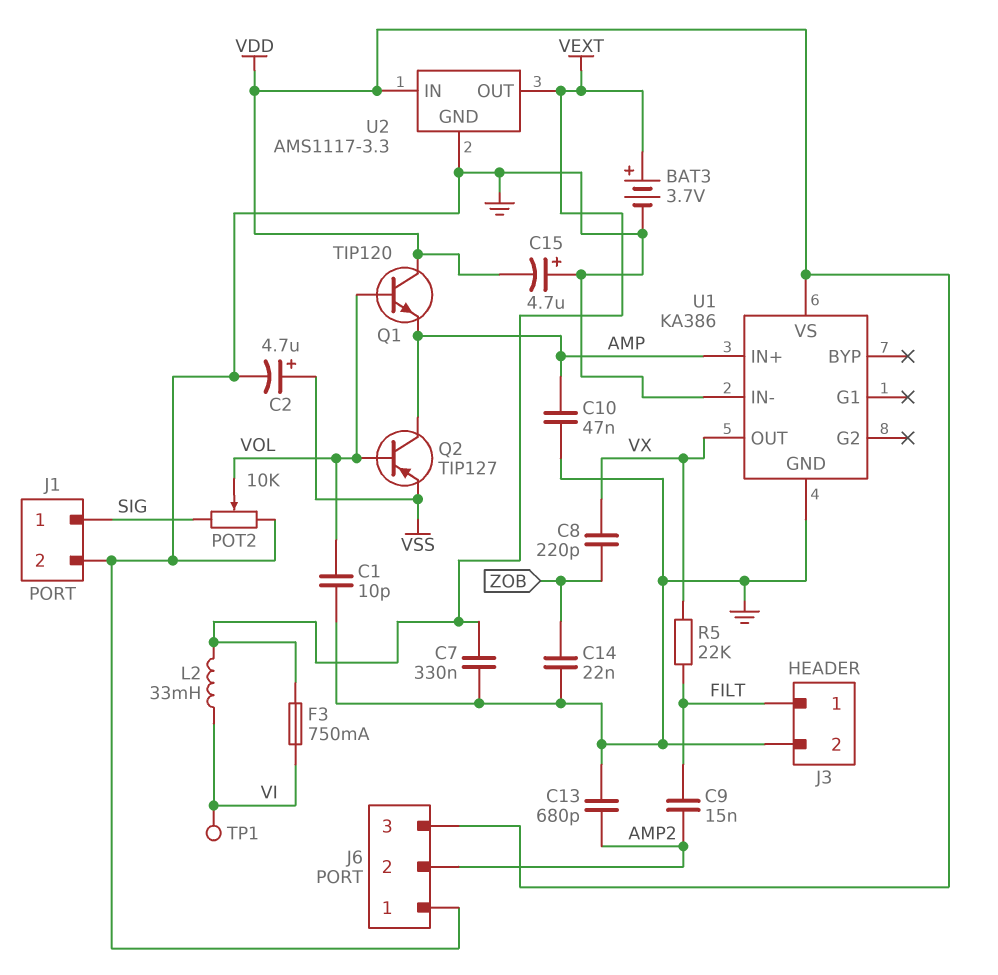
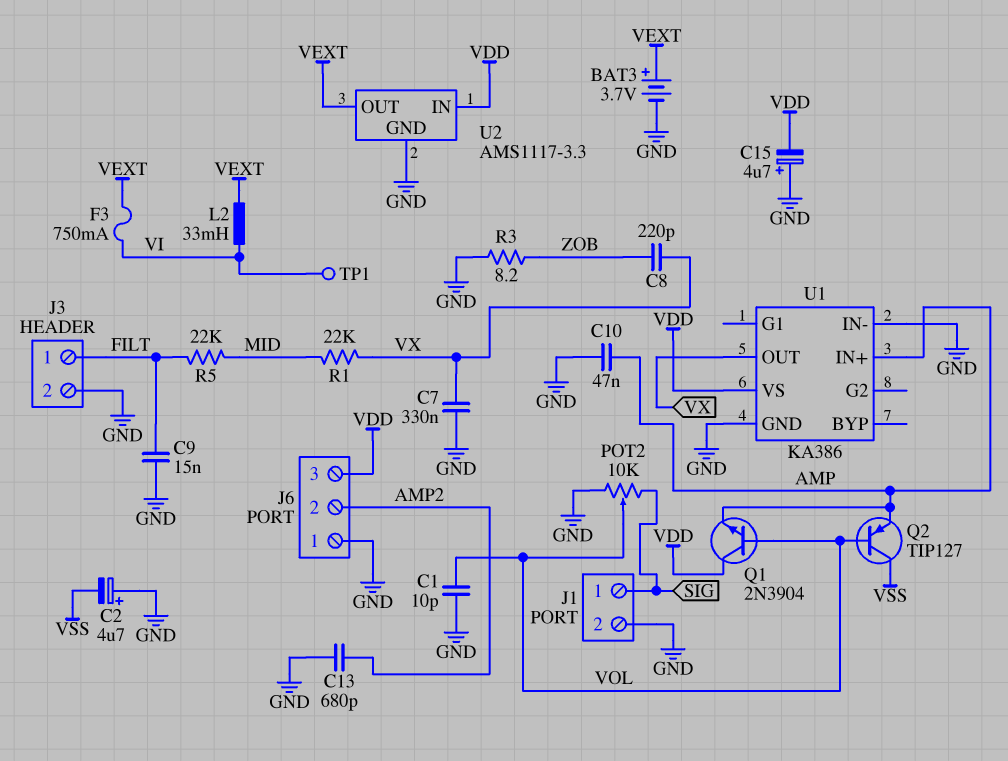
C2: 4.7uF (plus VSS, minus GND) -> 4.7uF (plus GND, minus VSS)
C7: 330nF (GND, VEXT) -> 330nF (GND, VX)
C9: 15nF (AMP2, FILT) -> 15nF (FILT, GND)
C14: 22nF (GND, ZOB) -> none
Q1: NPN TIP120 (B VOL, C VDD, E AMP) -> NPN 2N3904 (B VOL, C VDD, E AMP)
Q2: PNP TIP127 (B VOL, C AMP, E VSS) -> PNP TIP127 (B VOL, C VSS, E AMP)
R1: none -> 22k (MID, VX)
R3: none -> 8.2 (GND, ZOB)
R5: 22k (FILT, VX) -> 22k (FILT, MID)

